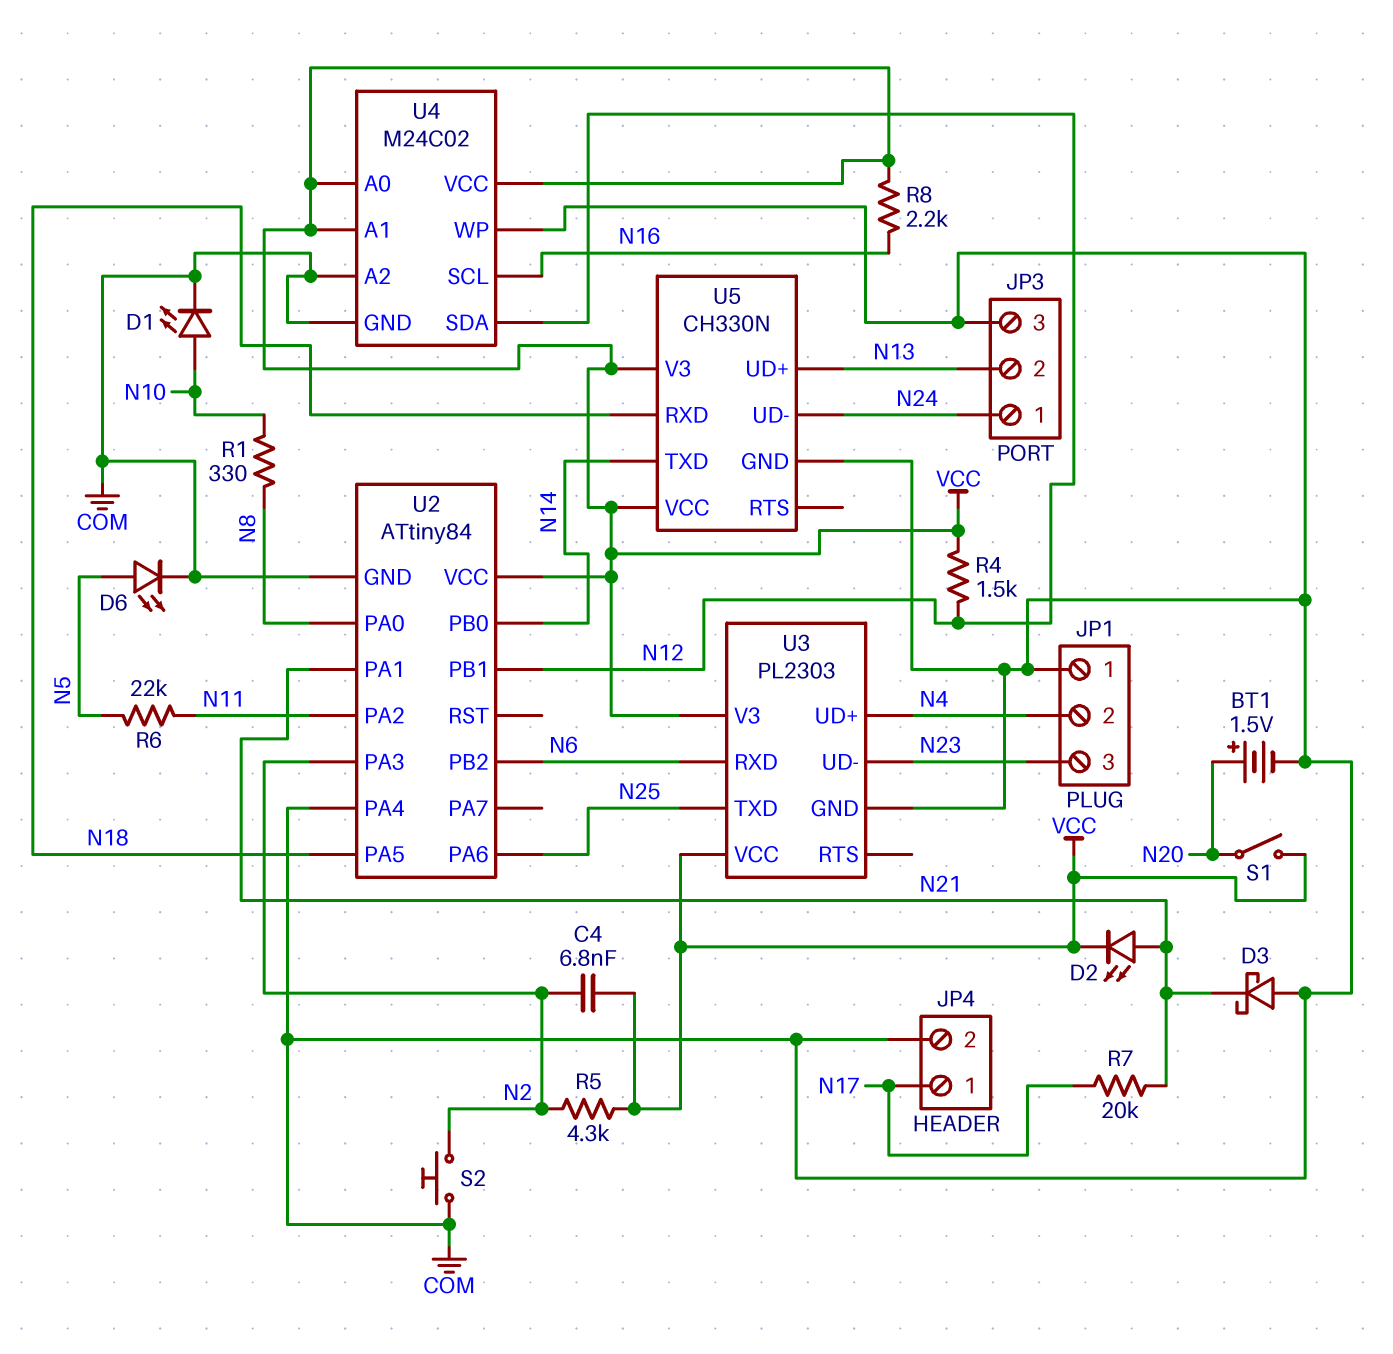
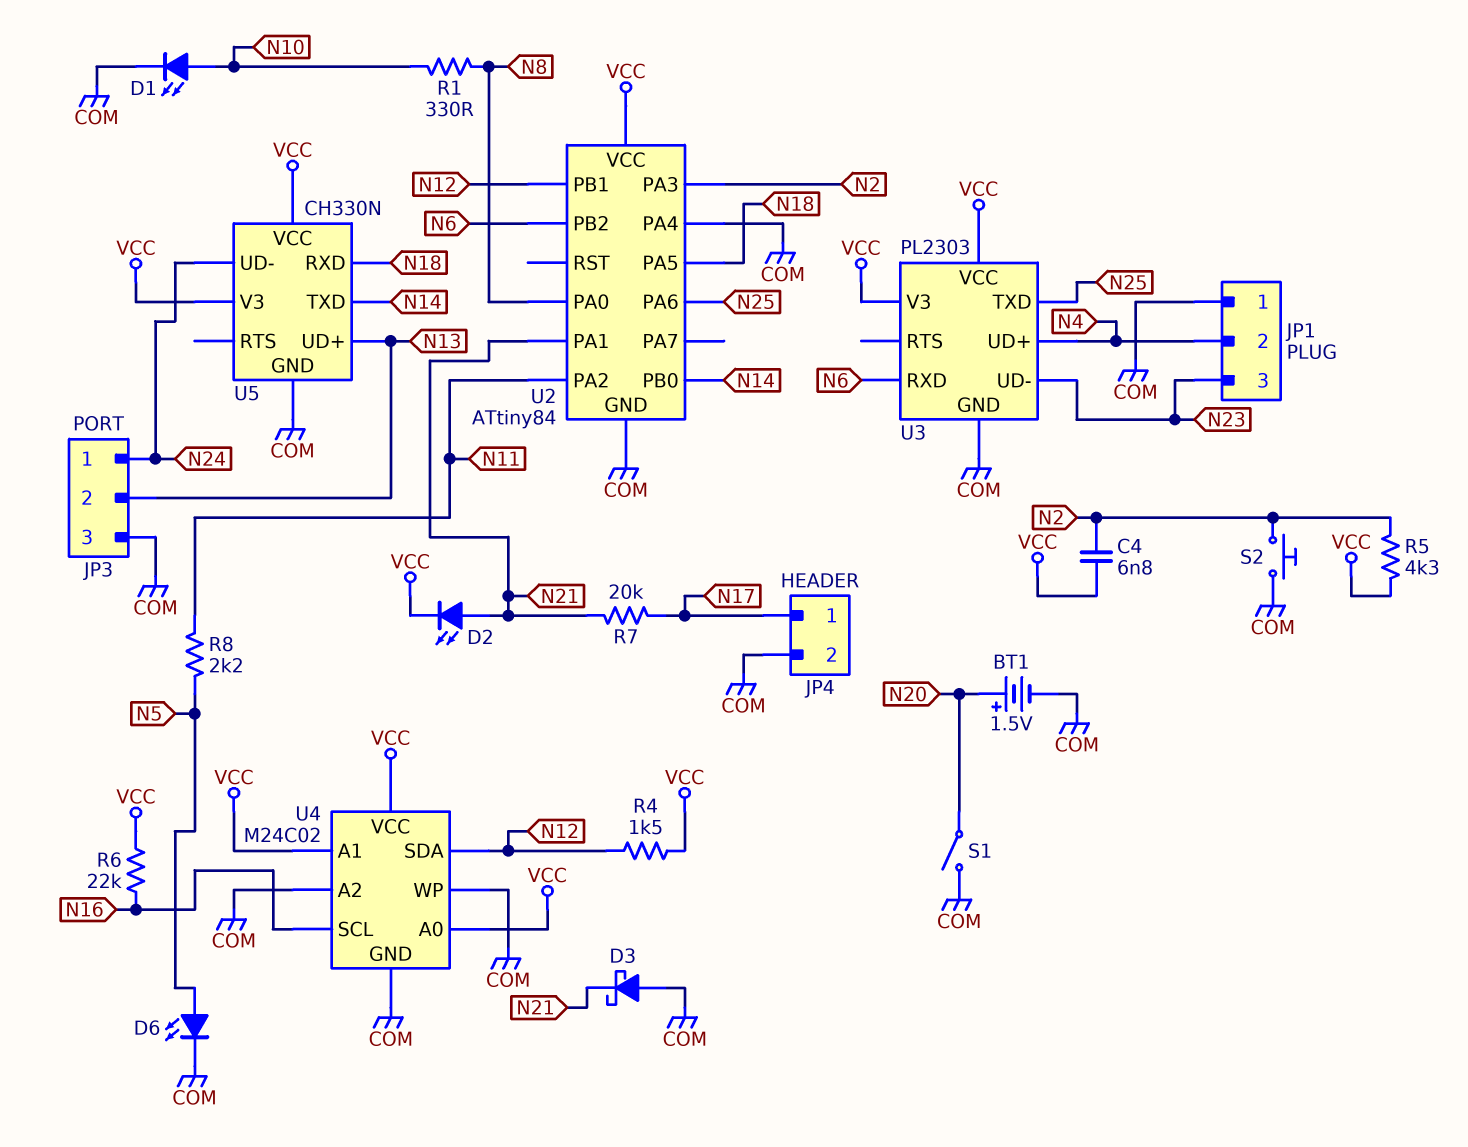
R6: 22k (N5, N11) -> 22k (N16, VCC)
R8: 2.2k (N16, VCC) -> 2.2k (N5, N11)
S1: switch (N20, VCC) -> switch (COM, N20)

